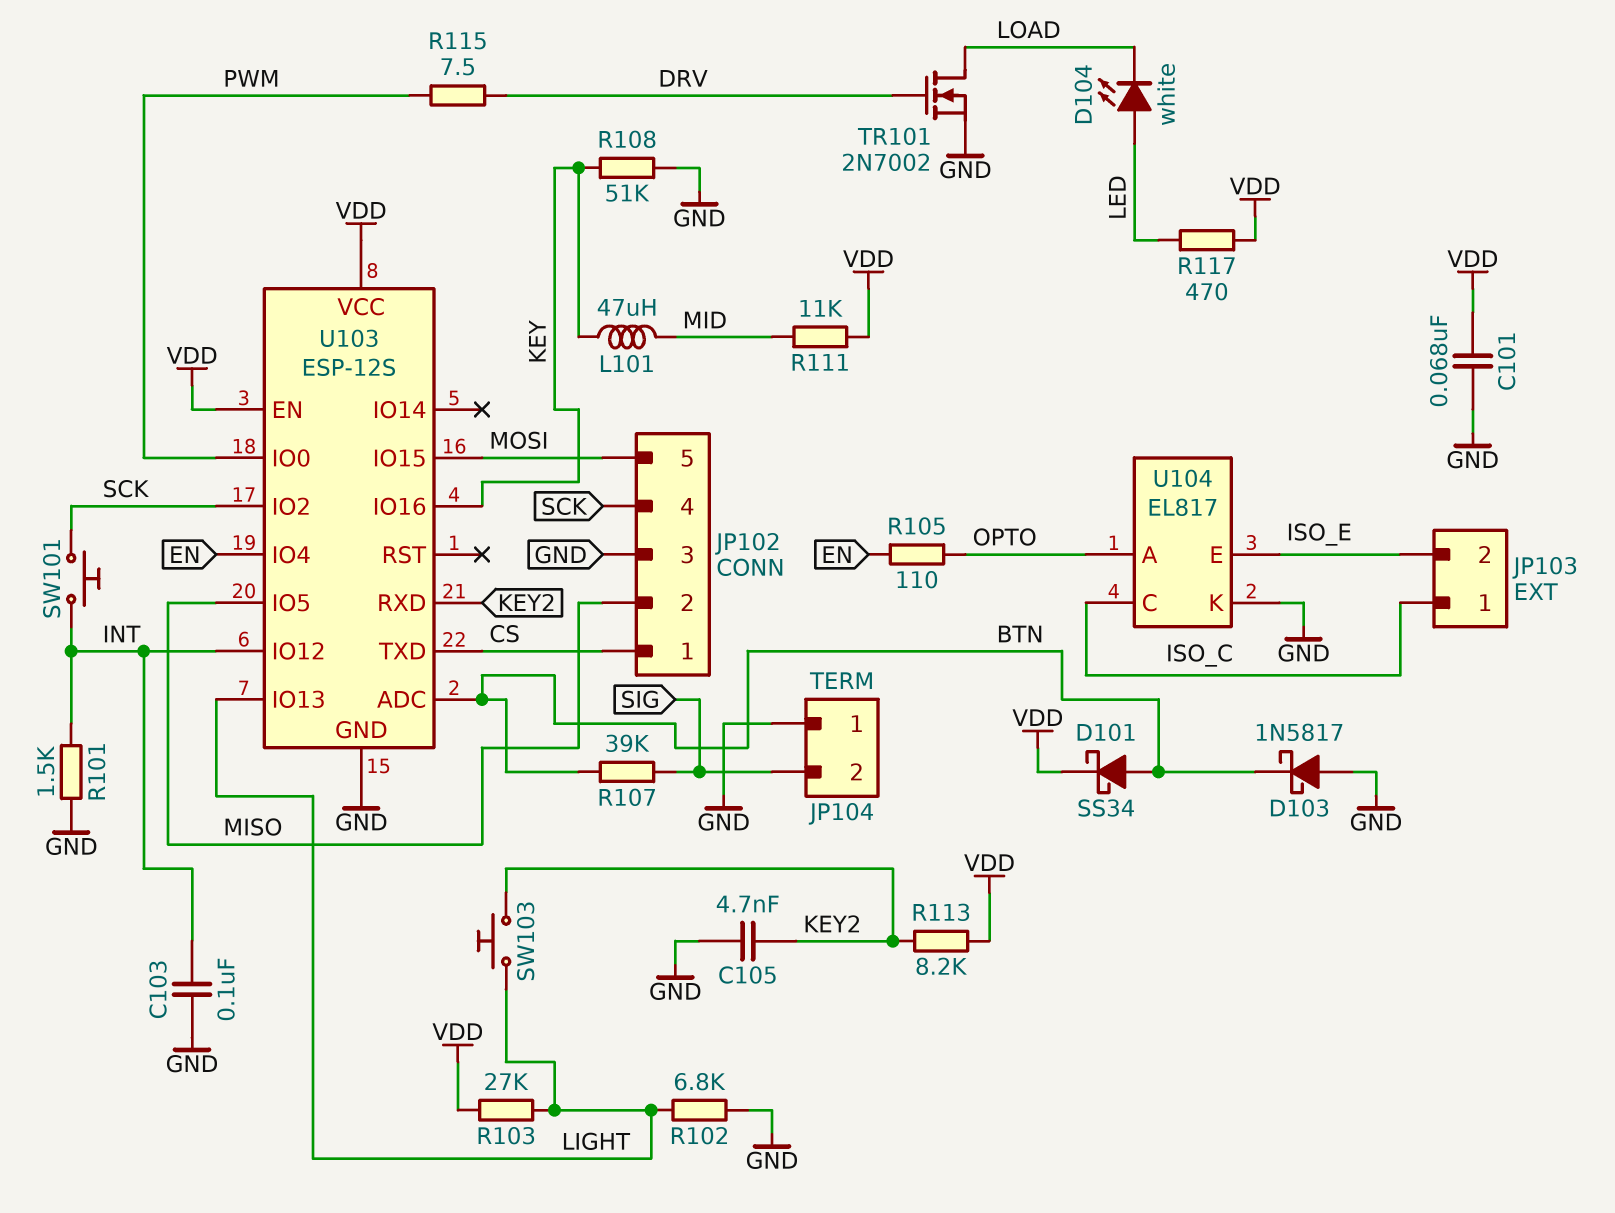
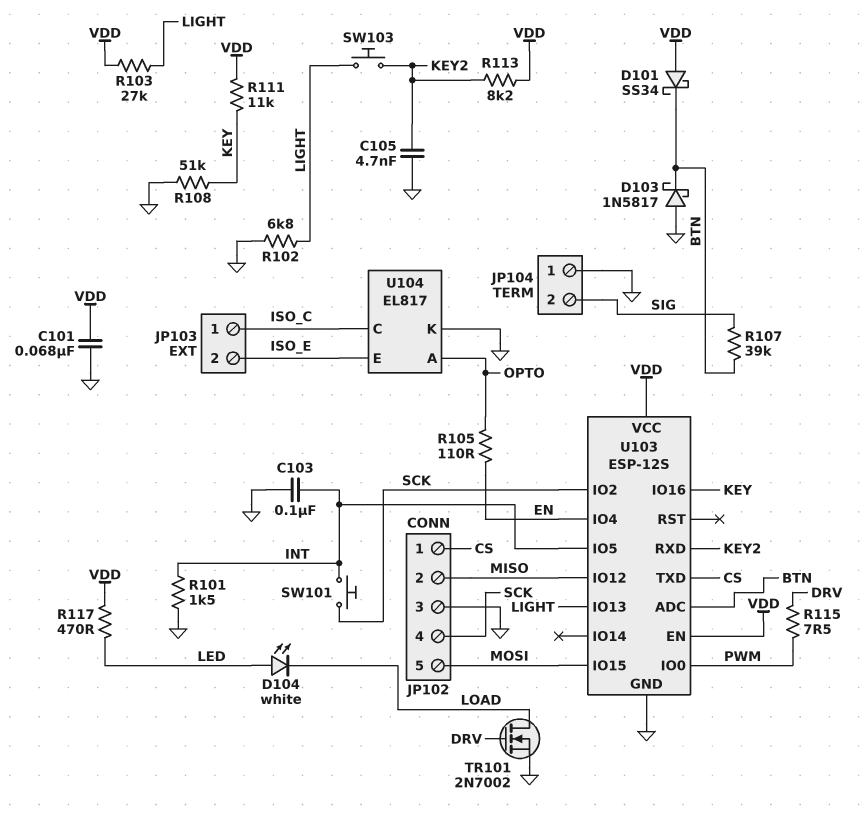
D101: schottky SS34 (A BTN, K VDD) -> schottky SS34 (A VDD, K BTN)
L101: 47uH (KEY, MID) -> none
R111: 11k (MID, VDD) -> 11k (KEY, VDD)
U103 pin IO5: MISO -> INT
U103 pin IO12: INT -> MISO

